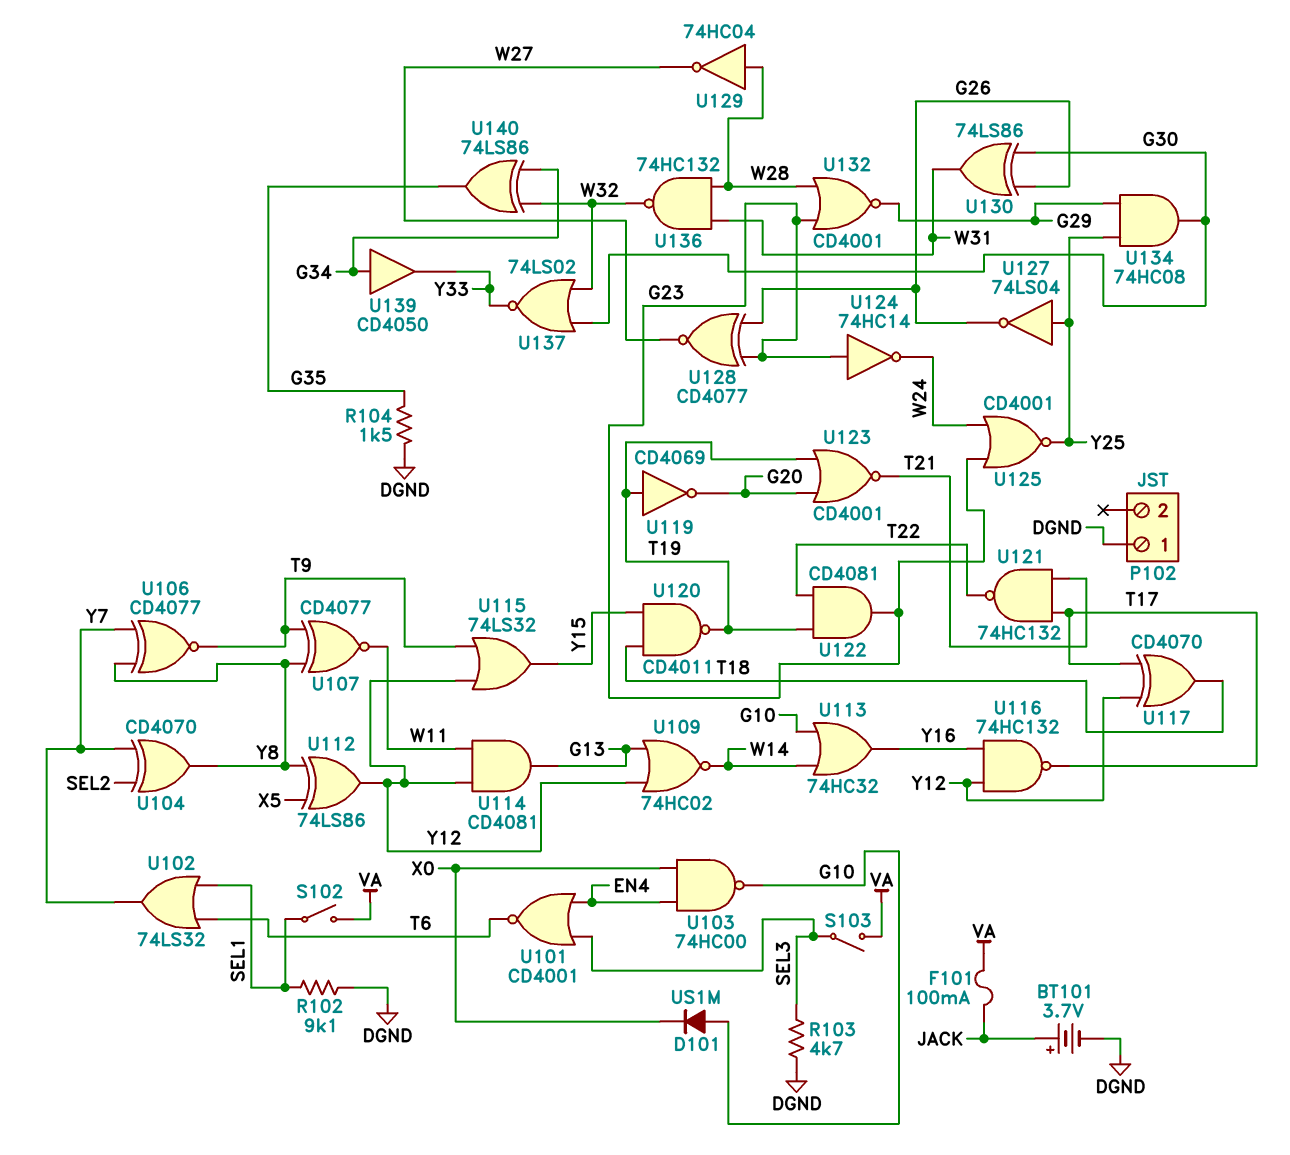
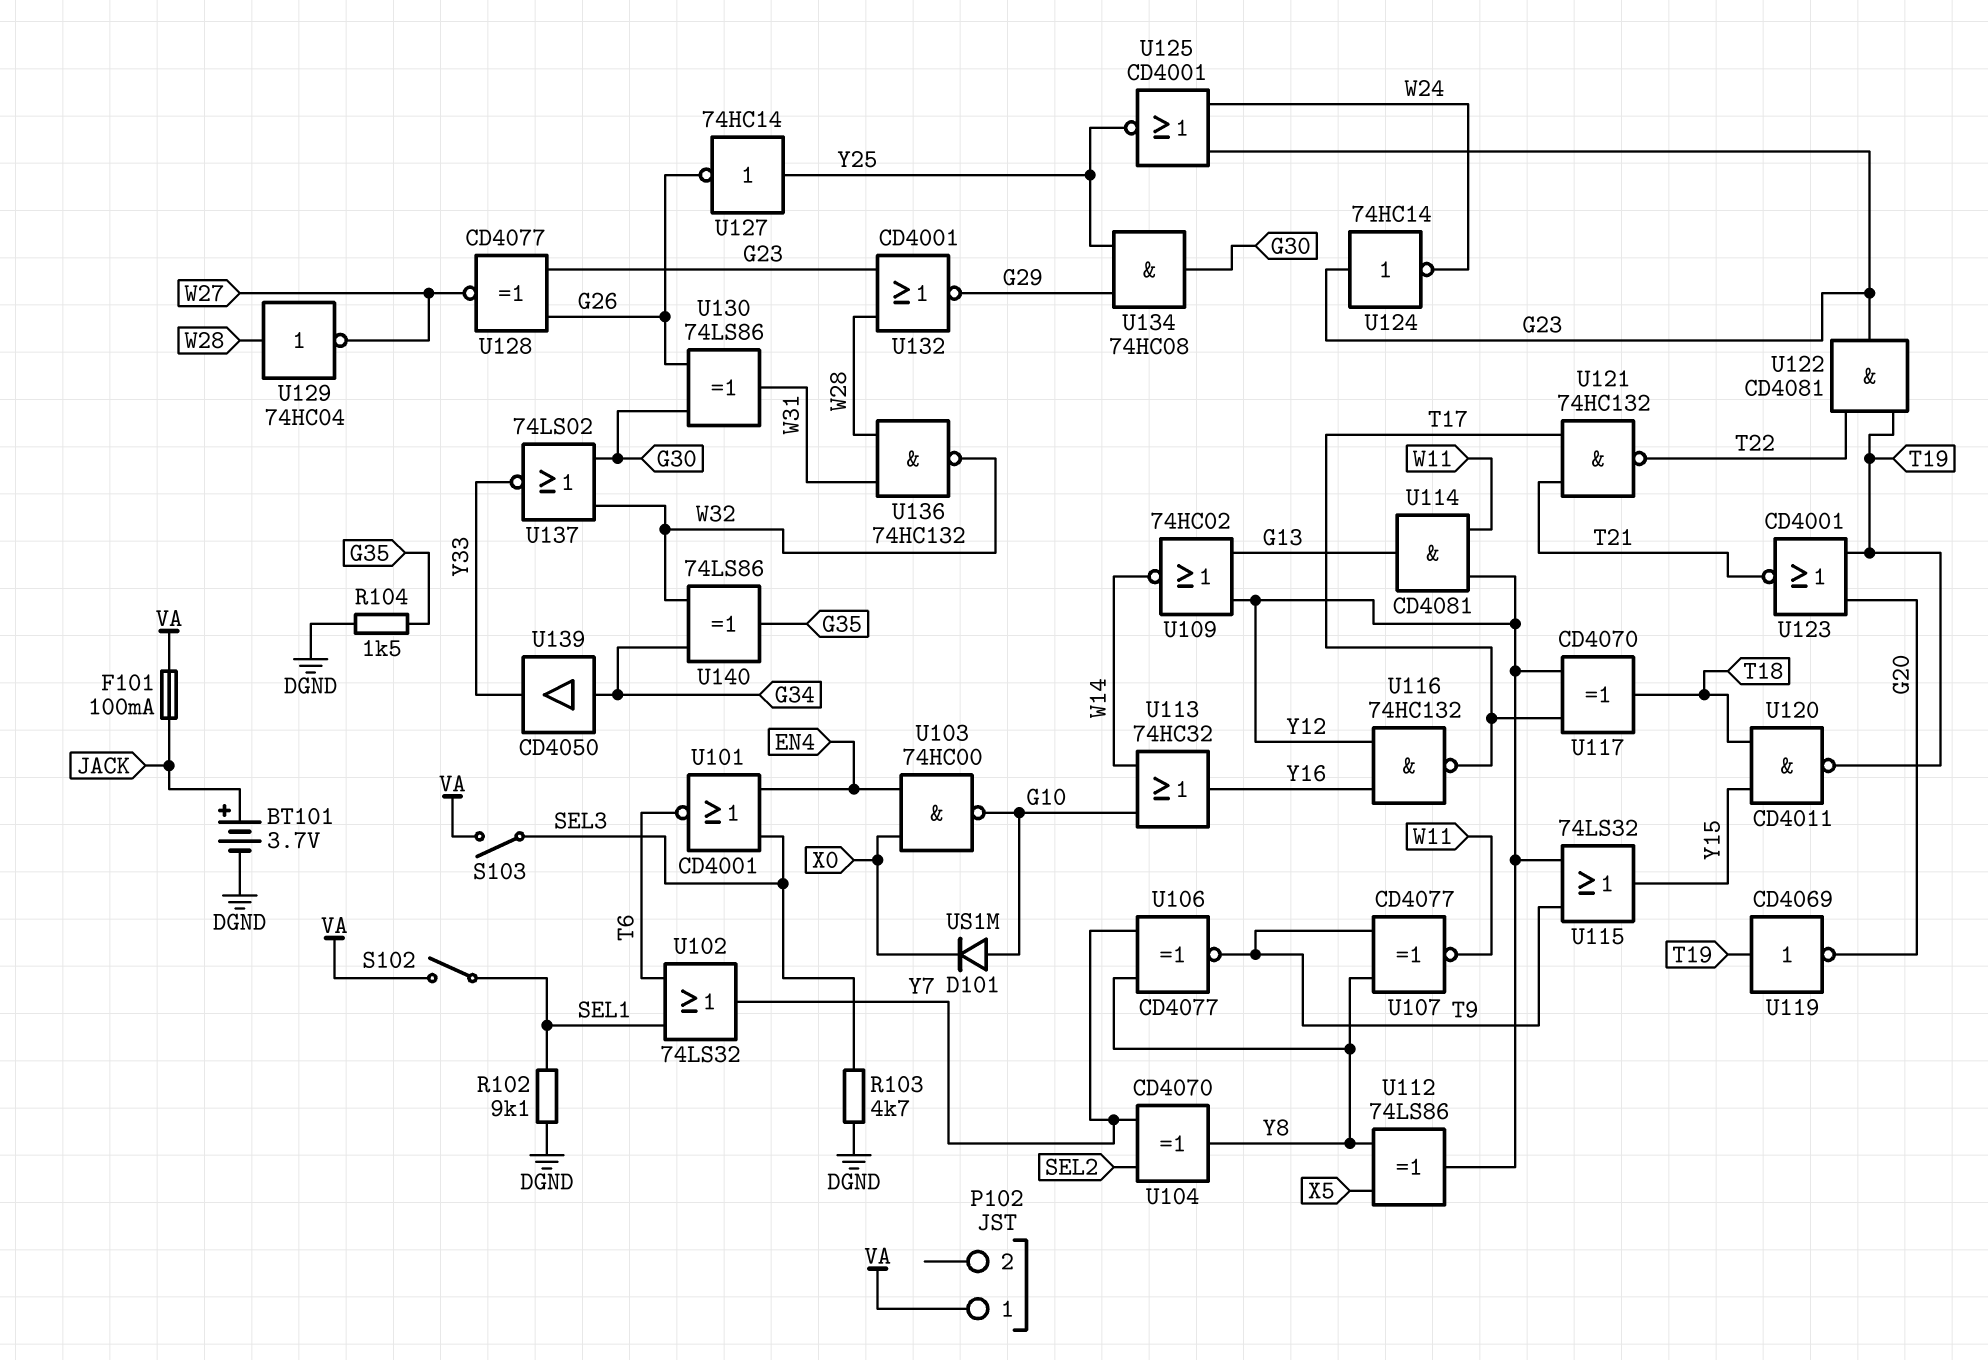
P102 pin 1: DGND -> VA
U127: NOT 74LS04 (in Y25, out G26) -> NOT 74HC14 (in Y25, out G26)

